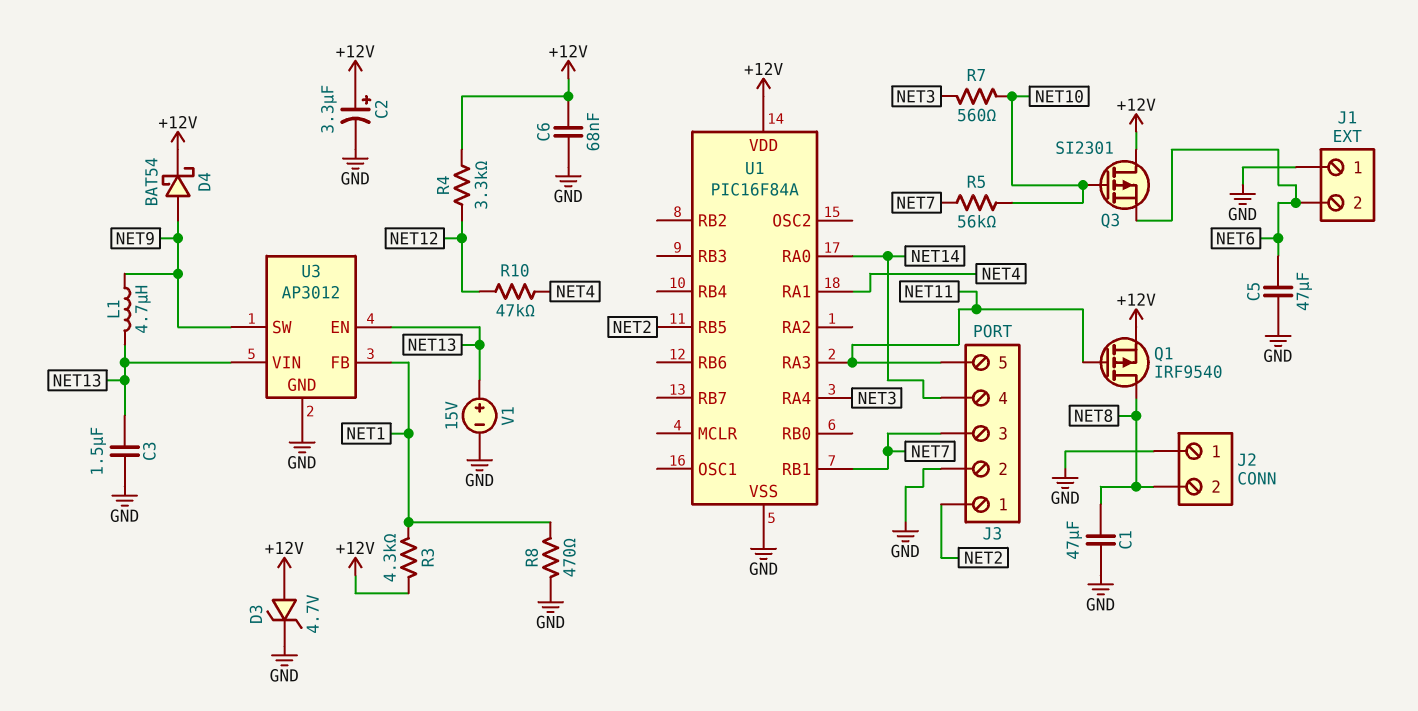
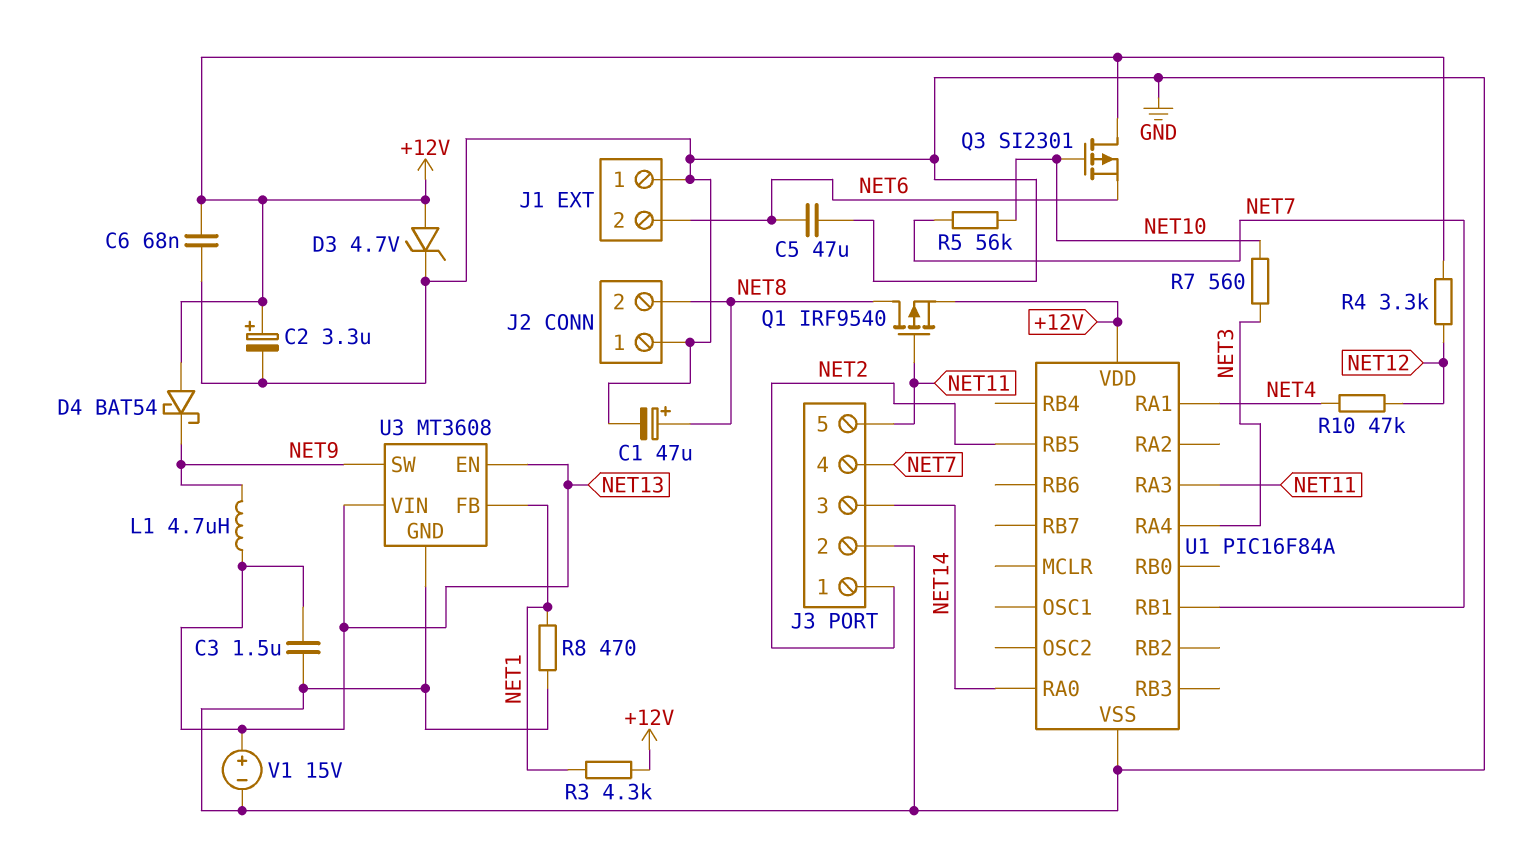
C1: 47uF (GND, NET8) -> 47uF (plus NET8, minus GND)
D4: schottky BAT54 (A NET9, K +12V) -> schottky BAT54 (A +12V, K NET9)
J3 pin 3: NET7 -> NET14
J3 pin 4: NET14 -> NET7
U3: AP3012 -> MT3608

